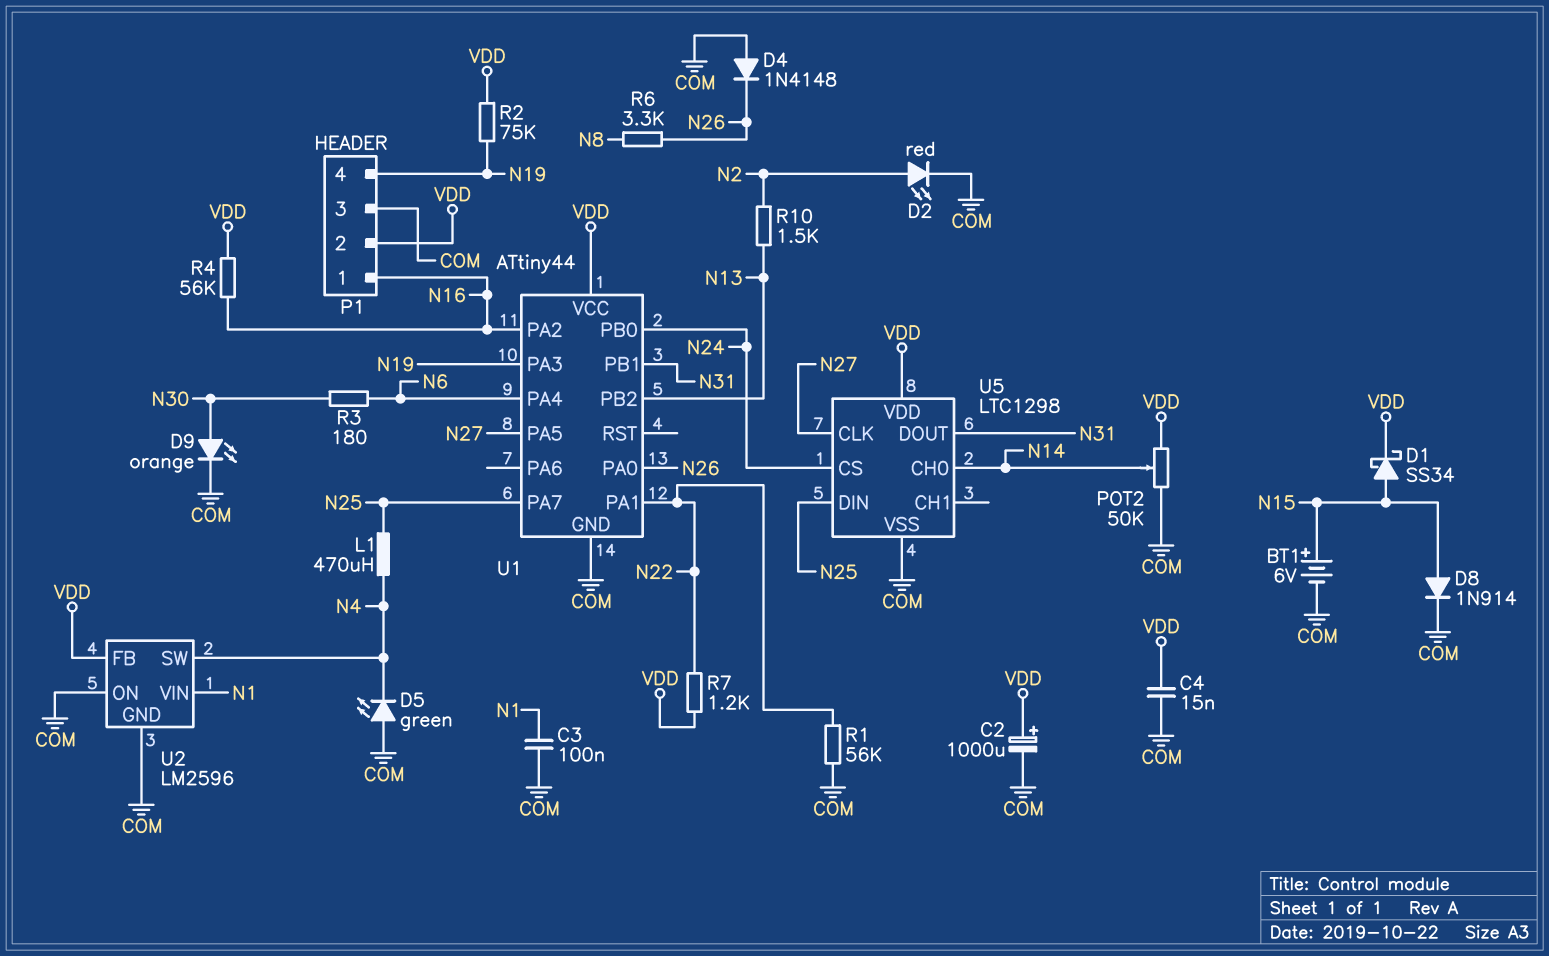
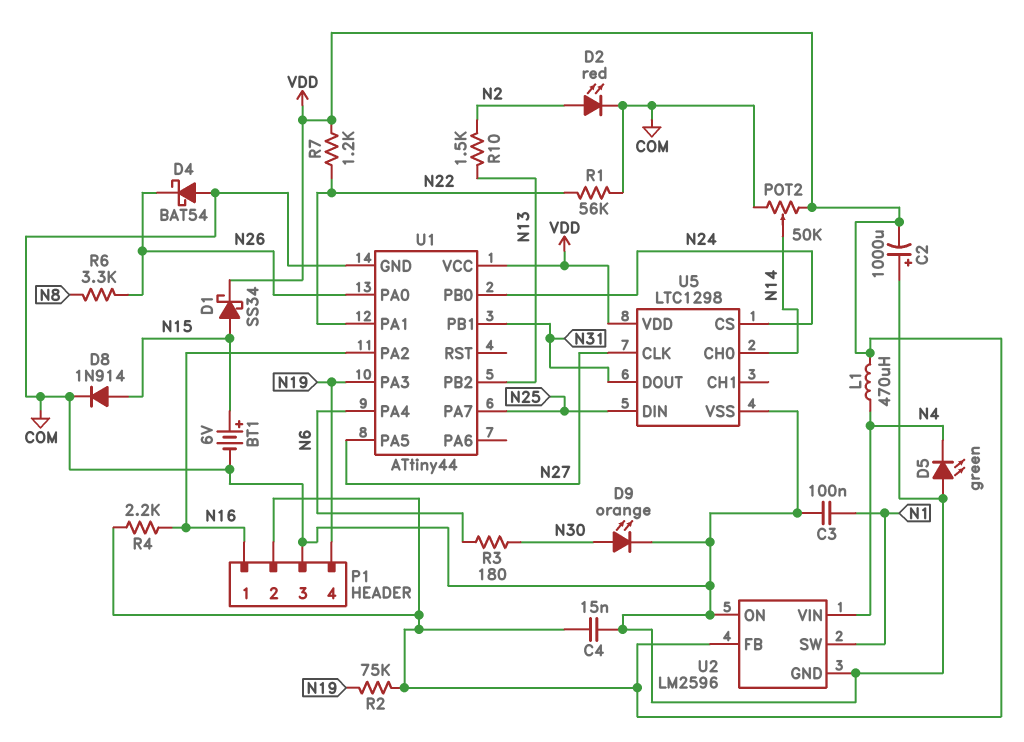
C2: 1000uF (plus VDD, minus COM) -> 1000uF (plus COM, minus VDD)
D4: diode 1N4148 (A COM, K N26) -> schottky BAT54 (A COM, K N26)
L1: 470uH (N4, N25) -> 470uH (N4, VDD)
R4: 56k (N16, VDD) -> 2.2k (N16, VDD)
U2 pin SW: N4 -> N1
U2 pin VIN: N1 -> N4

